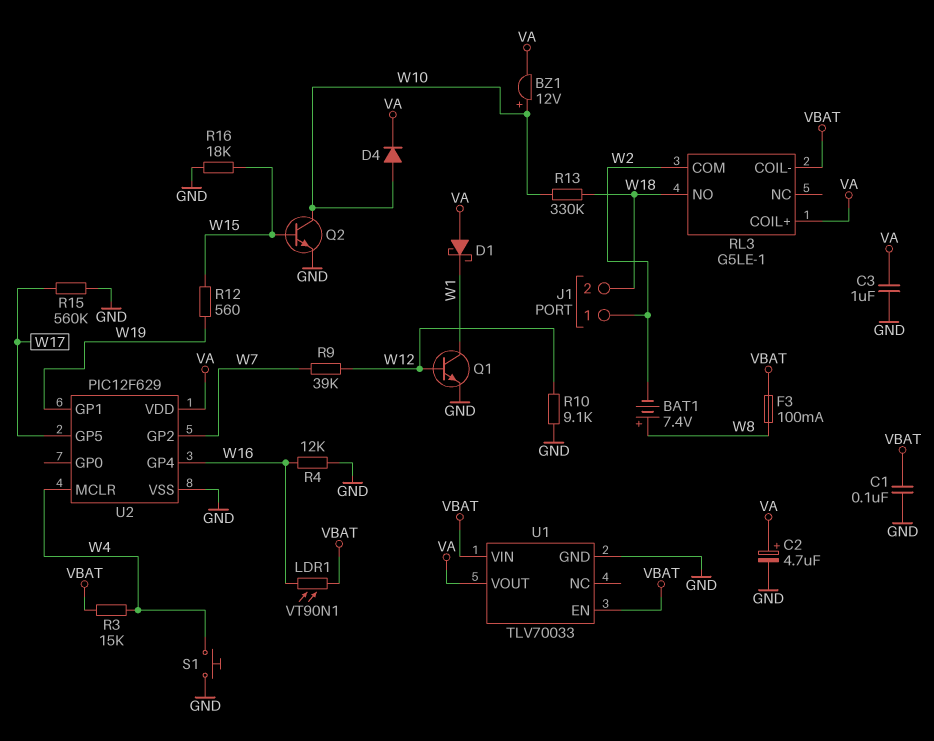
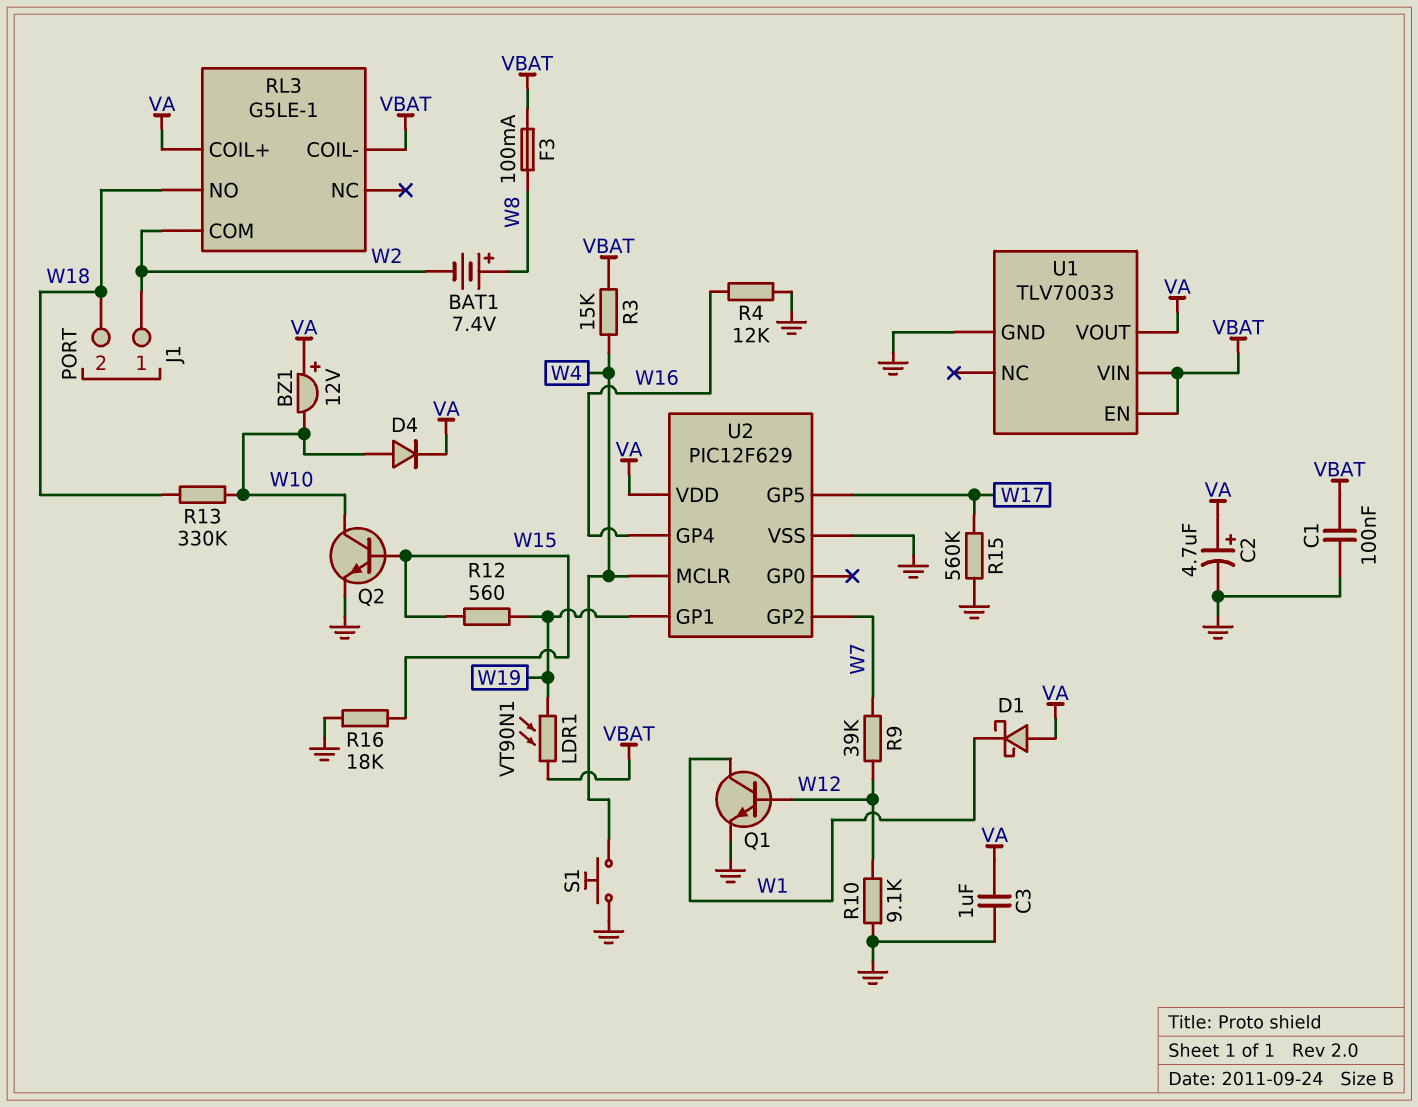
BZ1: buzzer 12V (plus W10, minus VA) -> buzzer 12V (plus VA, minus W10)
LDR1: VT90N1 (VBAT, W16) -> VT90N1 (VBAT, W19)

